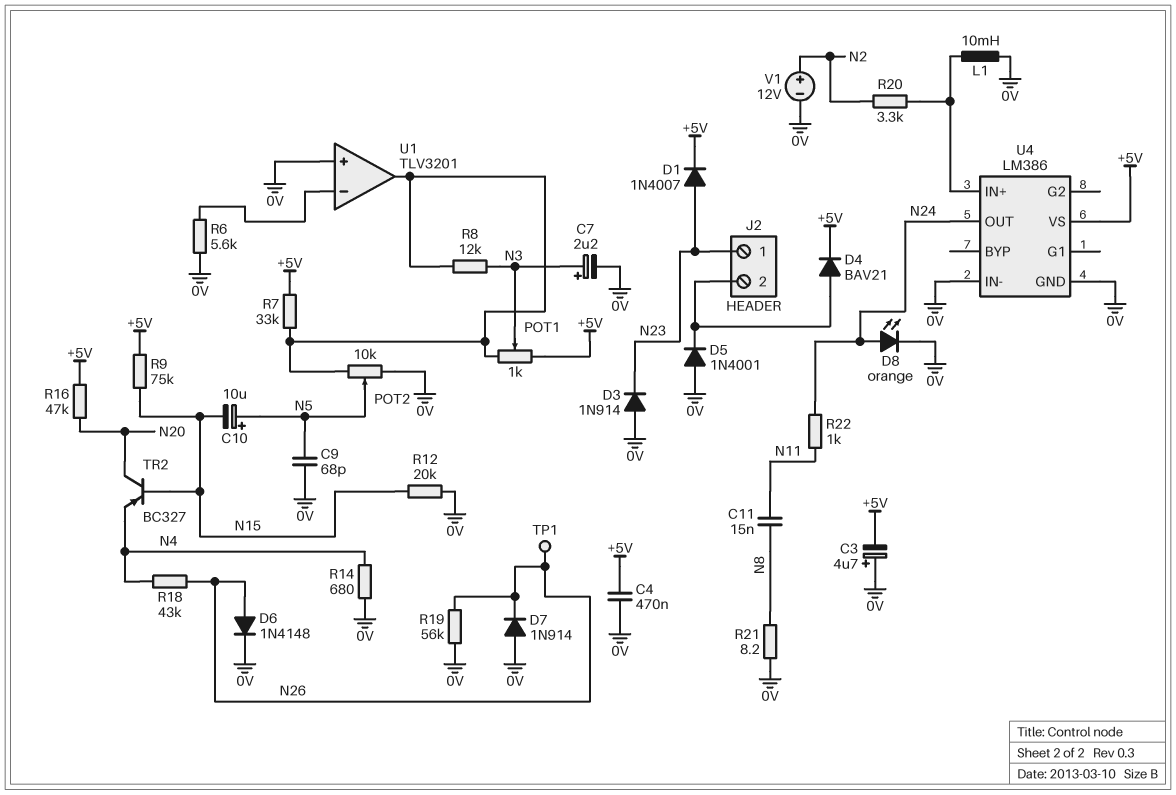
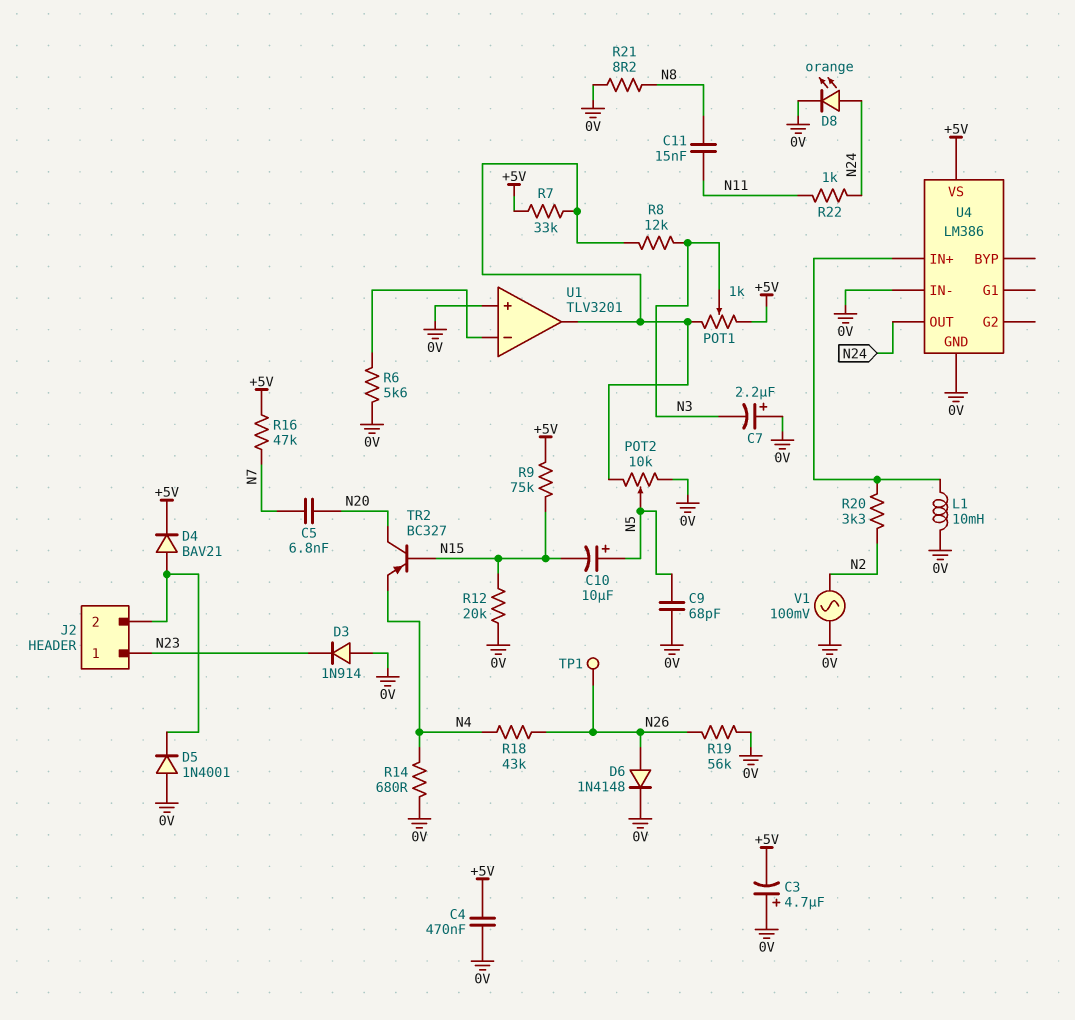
C5: none -> 6.8nF (N7, N20)
C7: 2.2uF (plus N3, minus 0V) -> 2.2uF (plus 0V, minus N3)
D1: diode 1N4007 (A N23, K +5V) -> none
D7: diode 1N914 (A 0V, K N26) -> none
R16: 47k (+5V, N20) -> 47k (+5V, N7)
V1: 12V (plus N2, minus 0V) -> AC 100mV (0V, N2)

